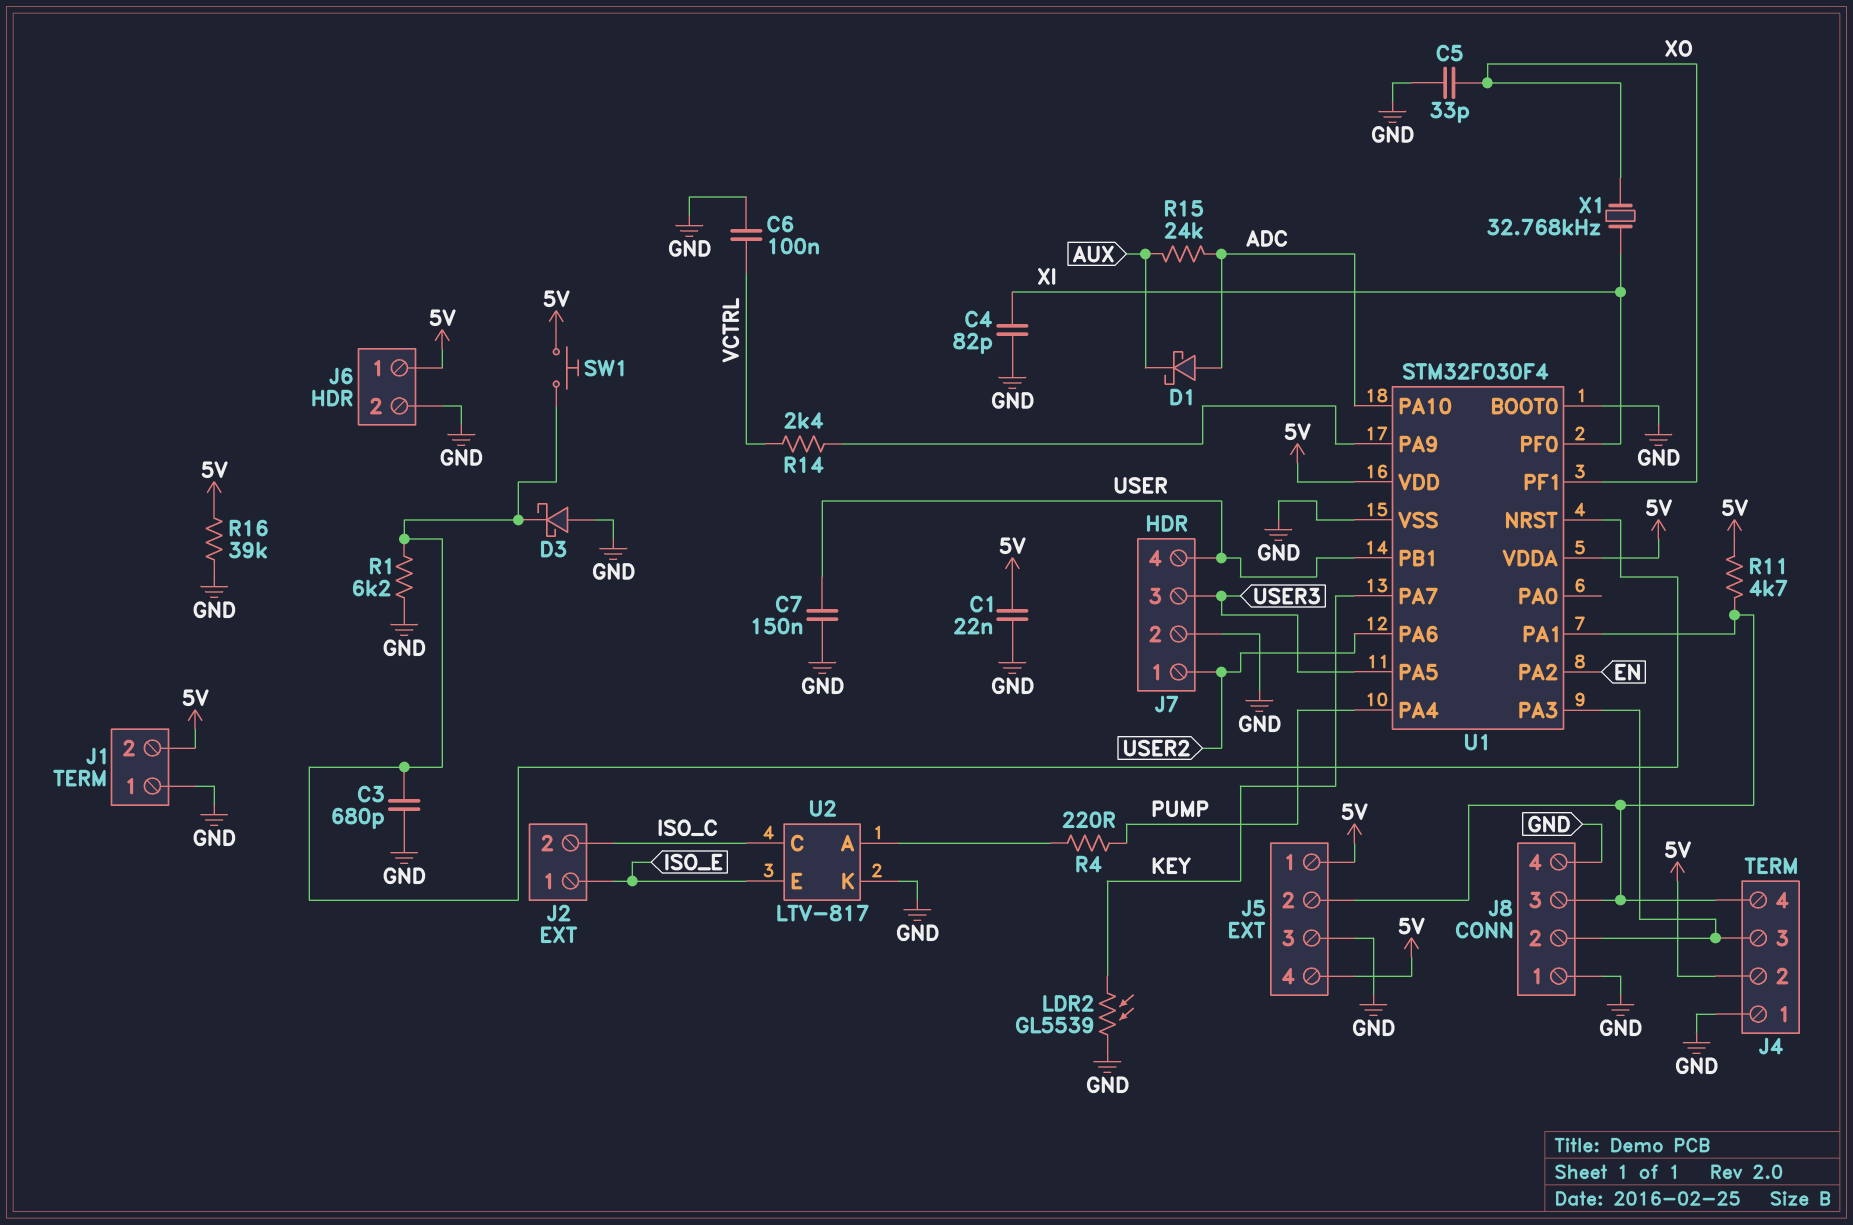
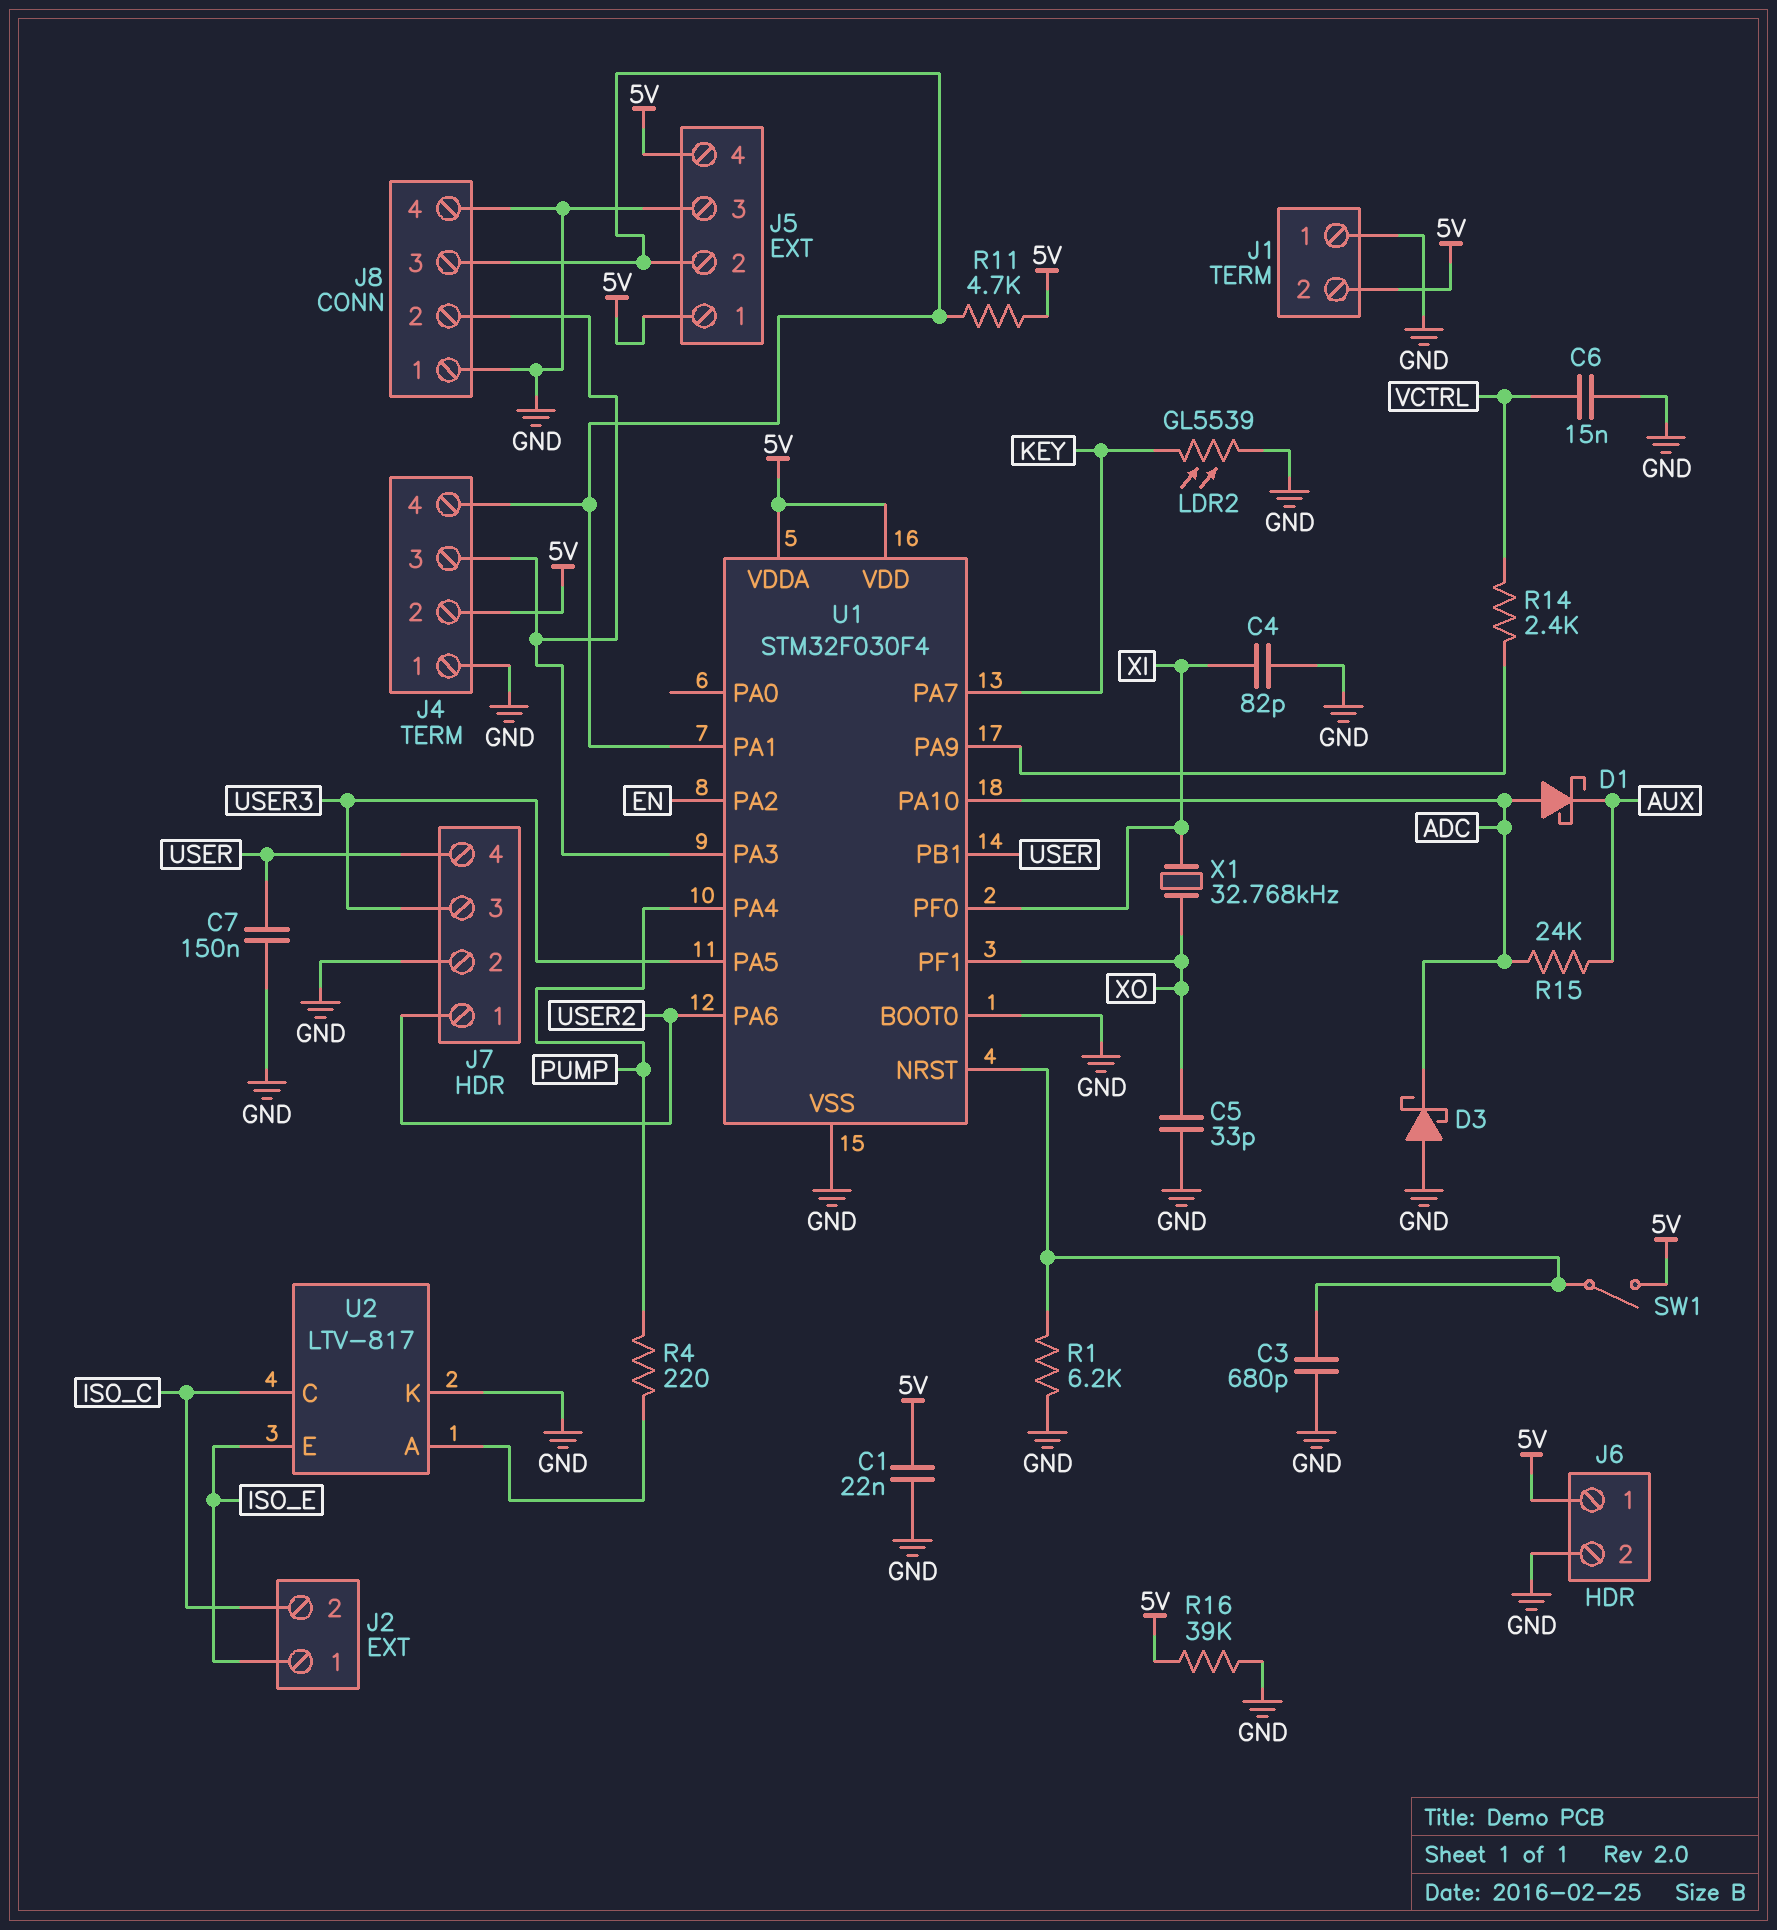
C6: 100nF (GND, VCTRL) -> 15nF (GND, VCTRL)
D3: schottky (A GND, K U1/NRST) -> schottky (A GND, K ADC)
SW1: button (5V, U1/NRST) -> switch (5V, U1/NRST)

